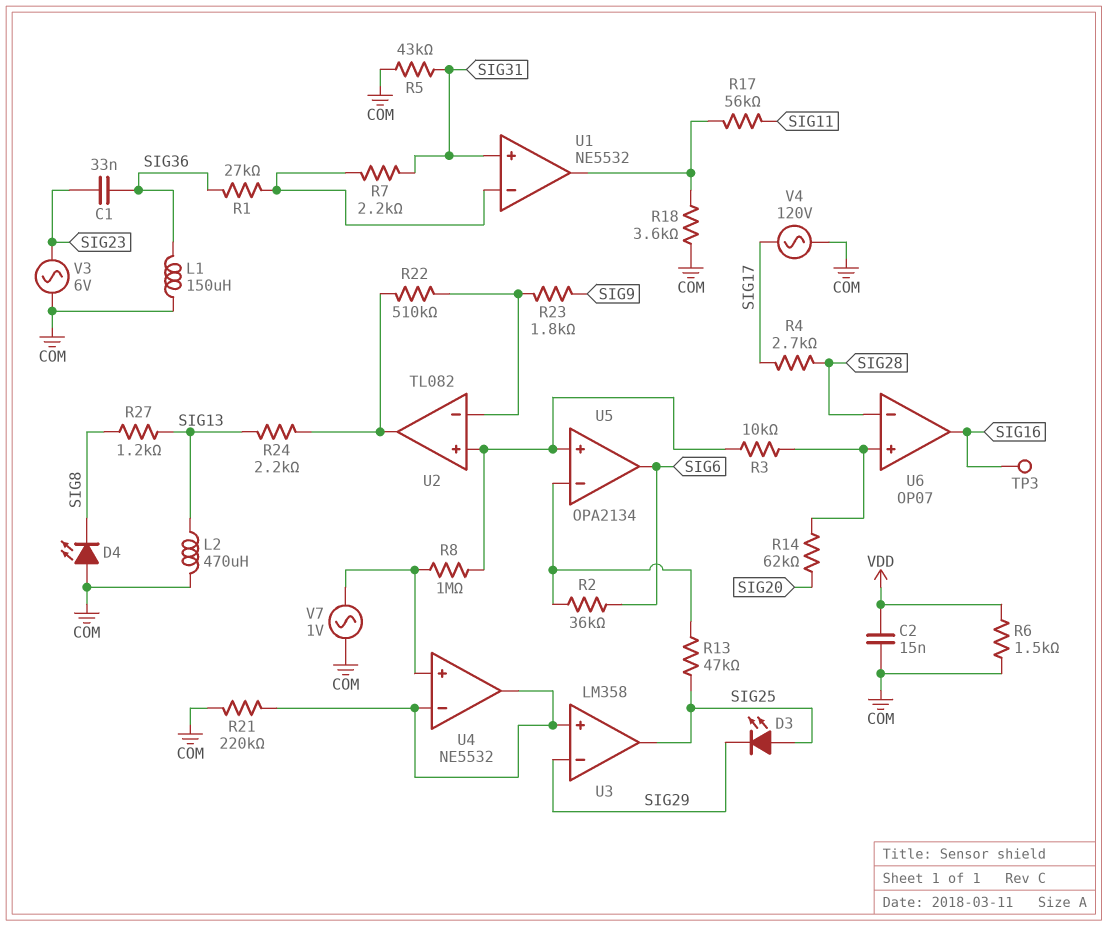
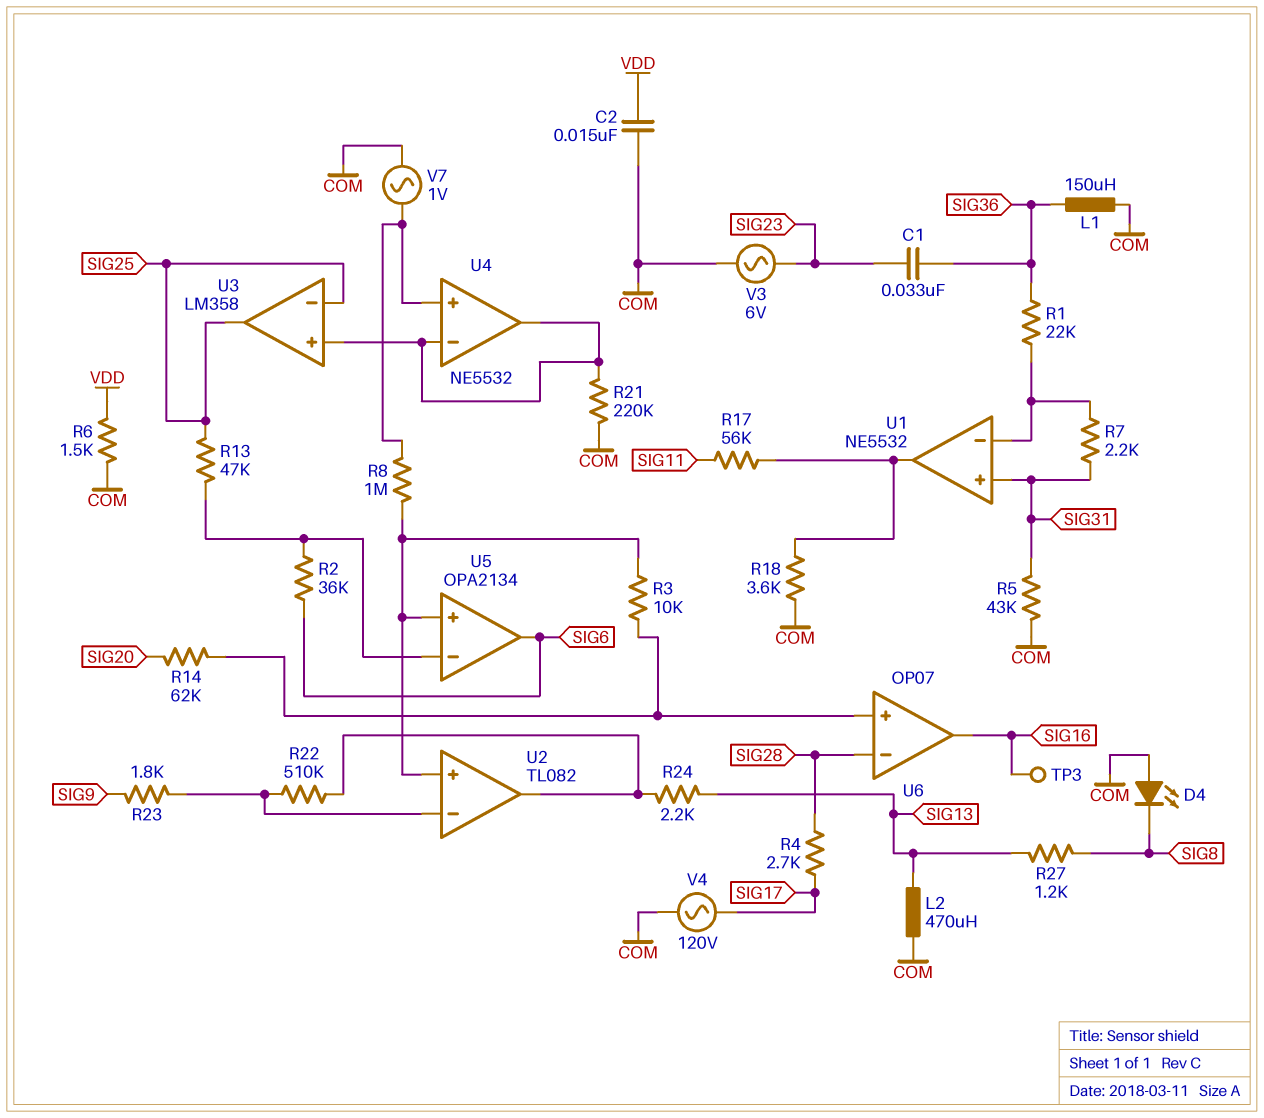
D3: LED (A SIG25, K SIG29) -> none
R1: 27k (SIG36, U1/in-) -> 22k (SIG36, U1/in-)
U3 pin in-: SIG29 -> SIG25

